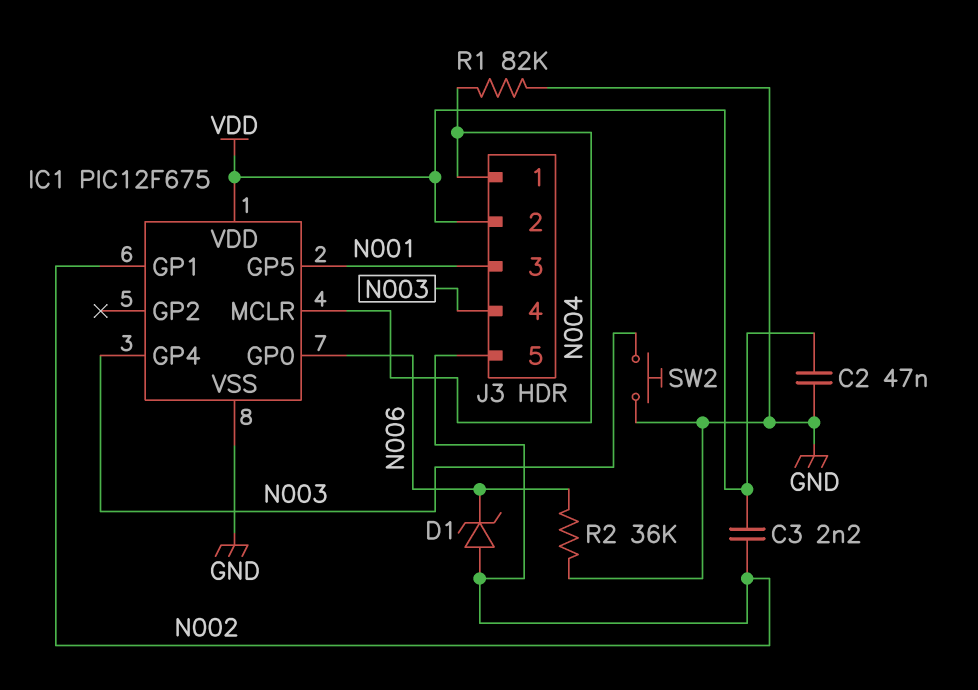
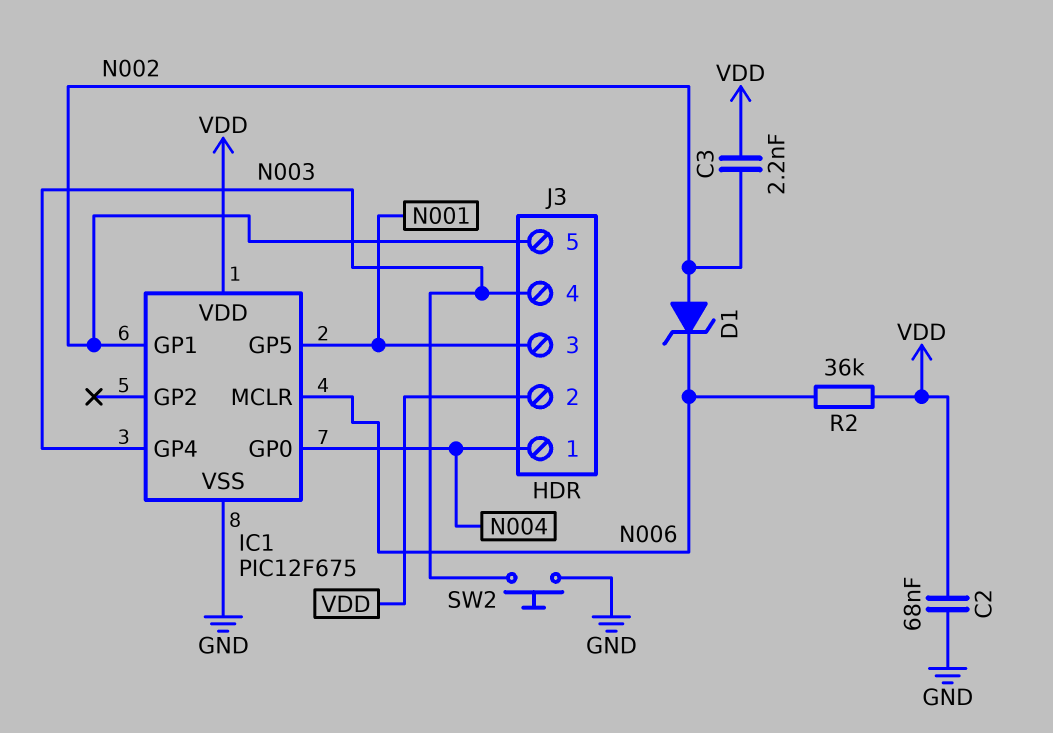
C2: 47nF (GND, VDD) -> 68nF (GND, VDD)
IC1 pin GP0: N006 -> N004
IC1 pin MCLR: N004 -> N006
R1: 82k (GND, N004) -> none
R2: 36k (GND, N006) -> 36k (N006, VDD)

